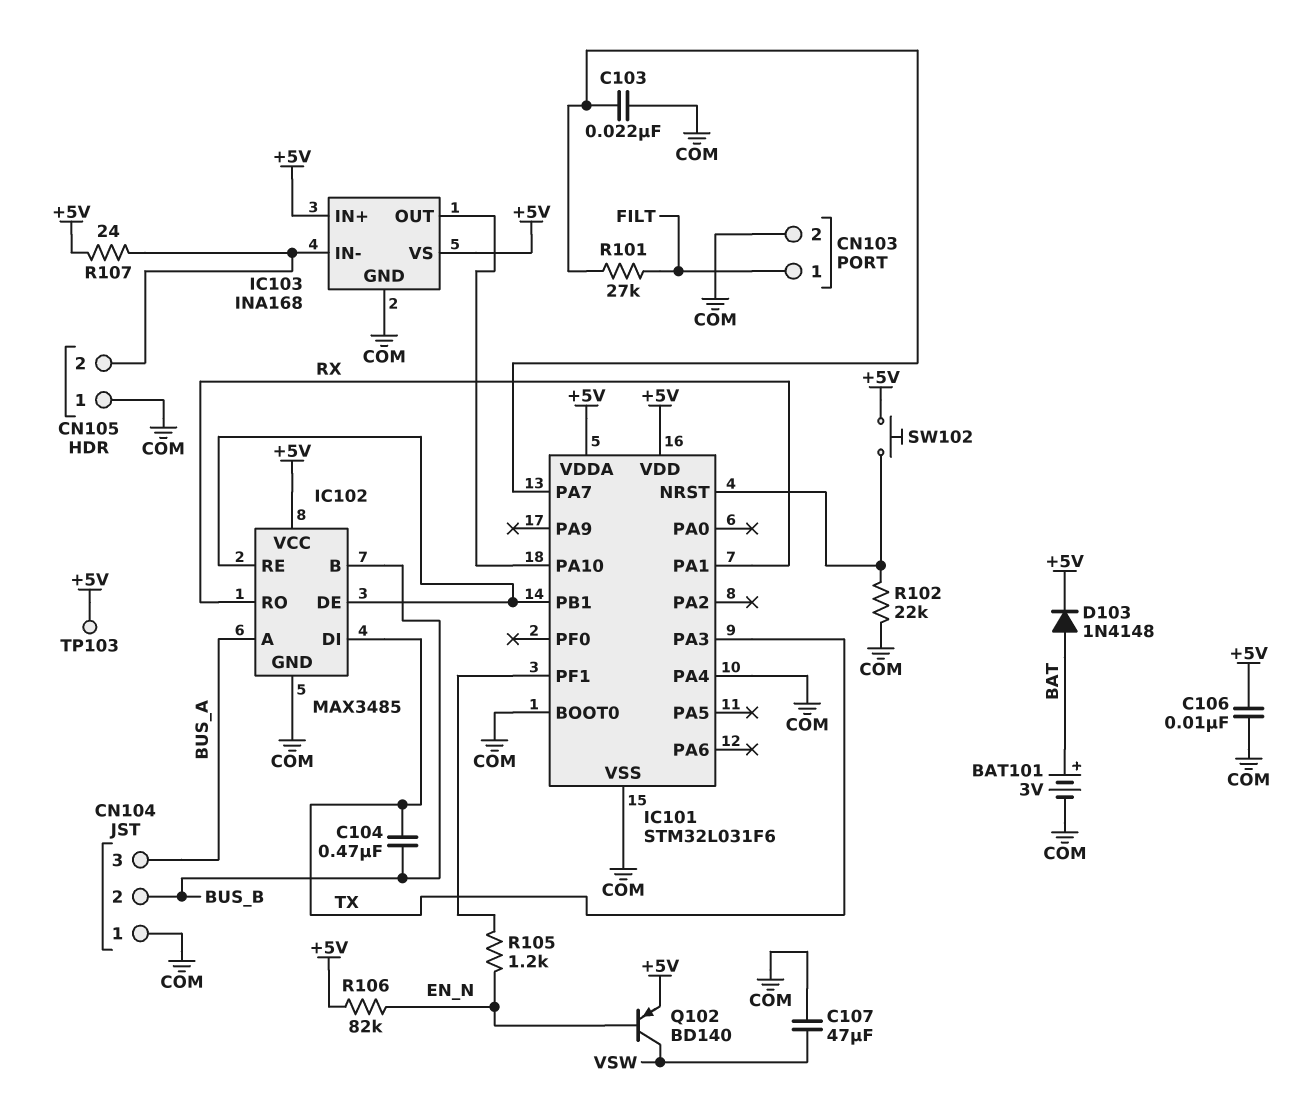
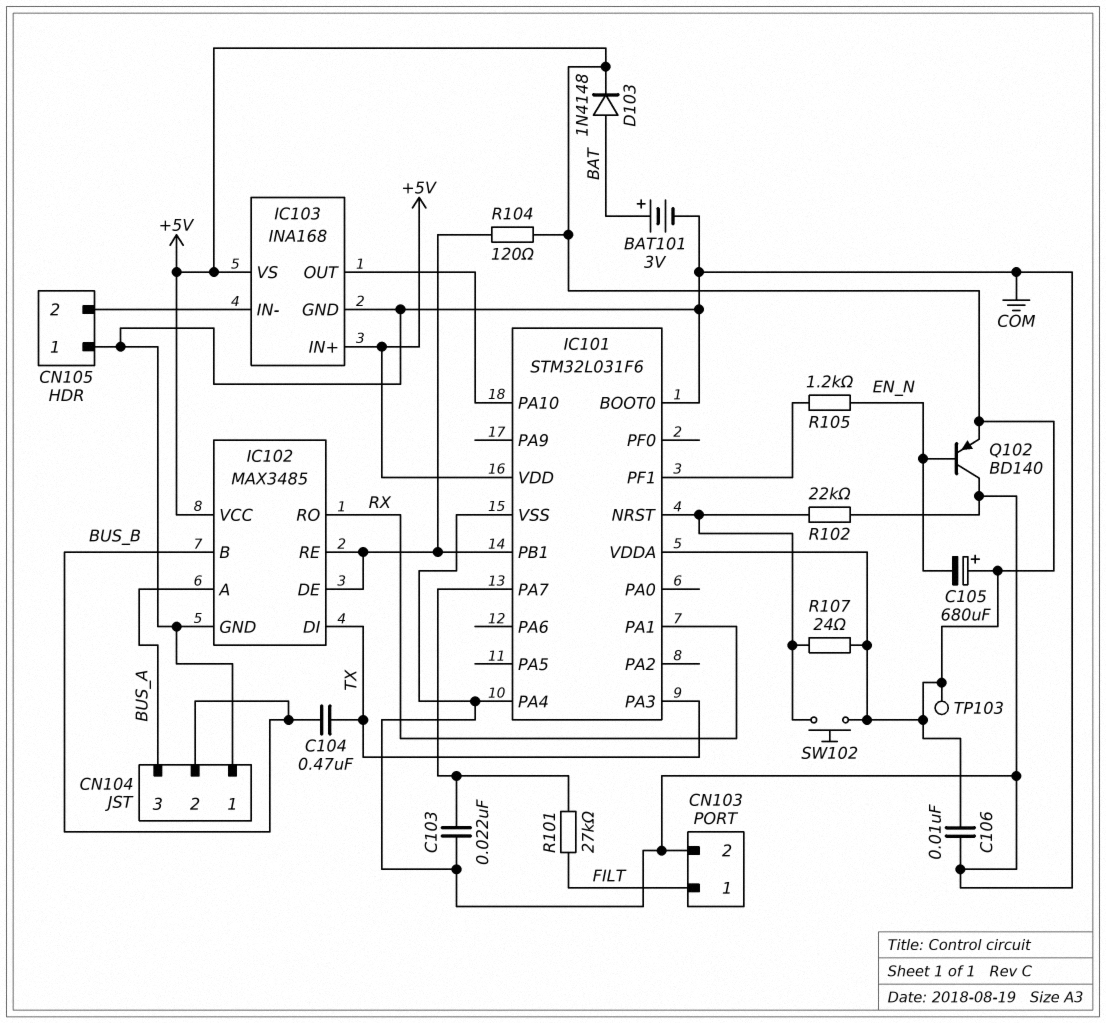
C105: none -> 680uF (plus +5V, minus EN_N)
C107: 47uF (COM, VSW) -> none
Q102: PNP BD140 (B EN_N, C VSW, E +5V) -> PNP BD140 (B EN_N, C COM, E +5V)
R104: none -> 120 (+5V, IC101/PB1)
R106: 82k (+5V, EN_N) -> none
R107: 24 (+5V, CN105/2) -> 24 (+5V, IC101/NRST)

